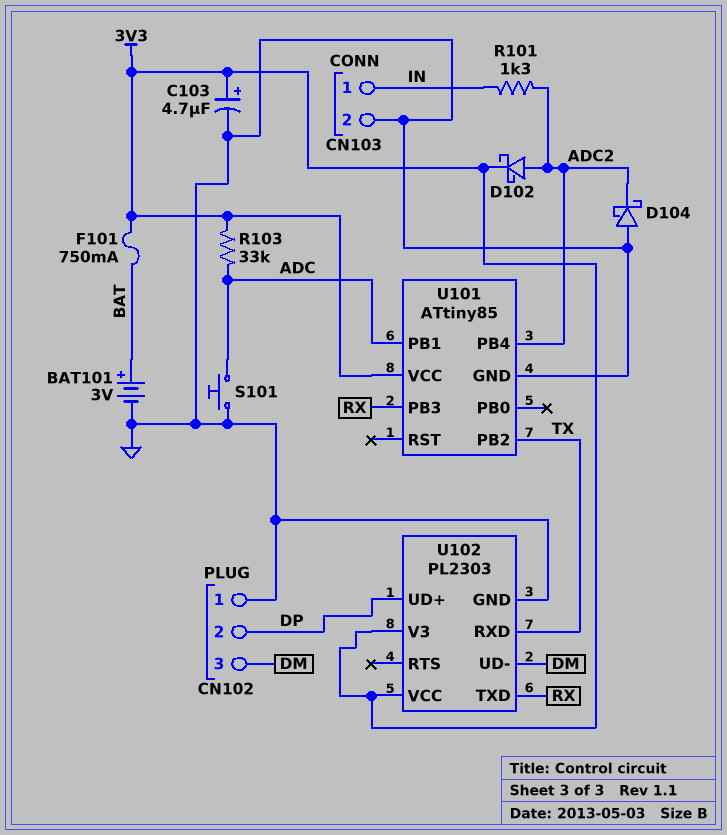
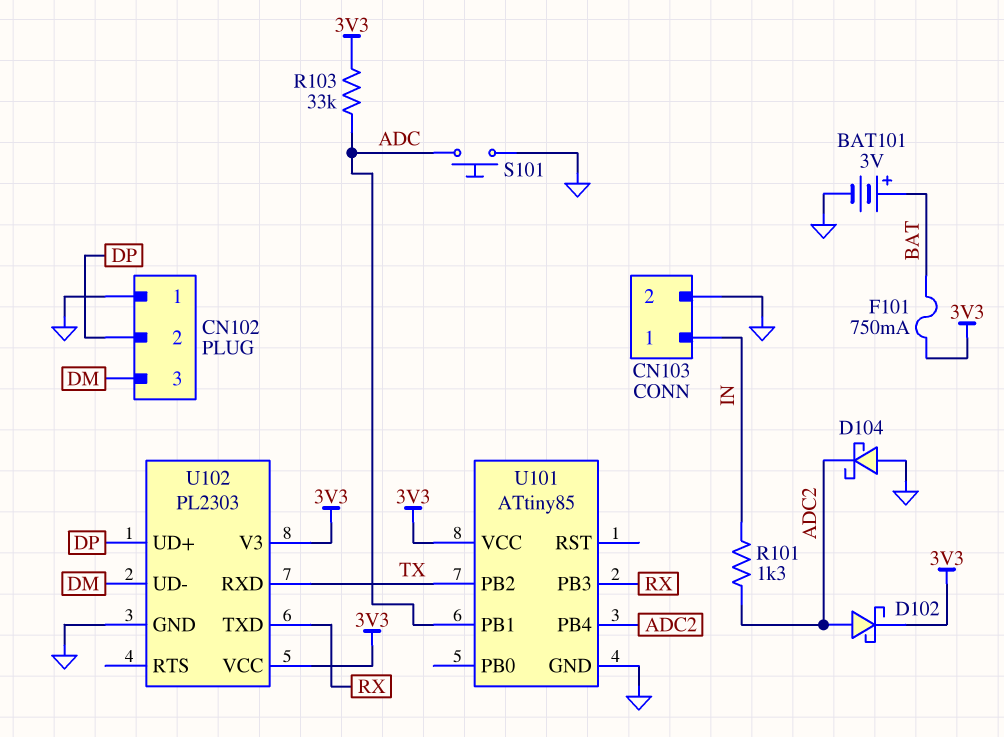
C103: 4.7uF (plus 3V3, minus GND) -> none

